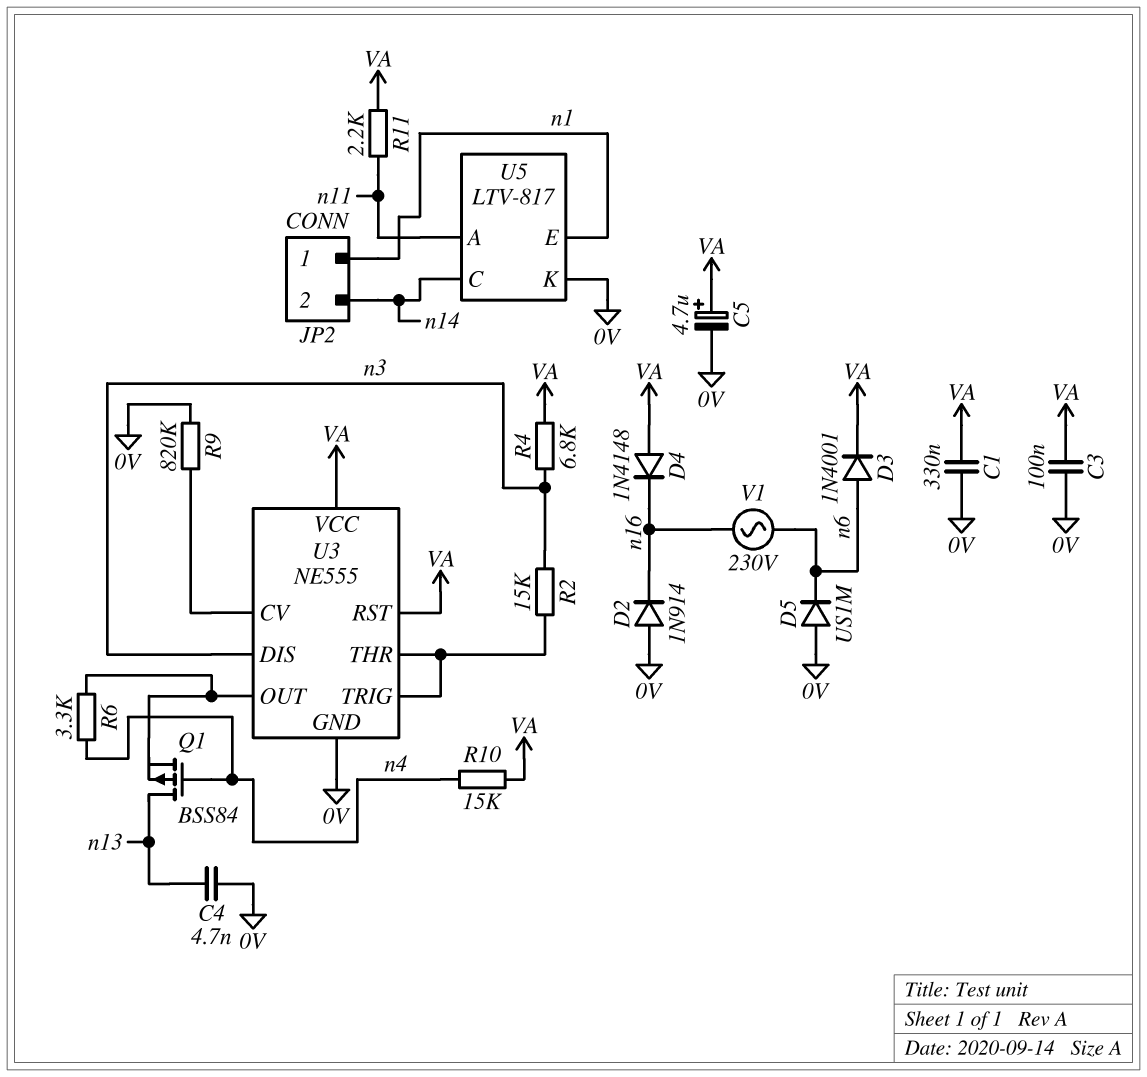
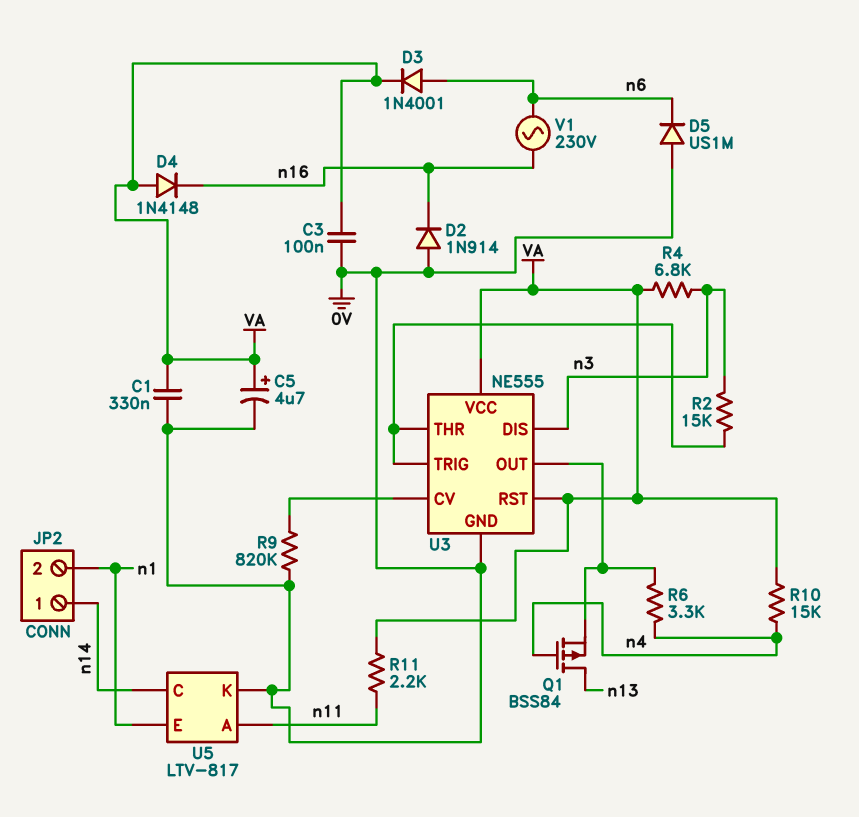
C4: 4.7nF (0V, n13) -> none
JP2 pin 1: n1 -> n14
JP2 pin 2: n14 -> n1

